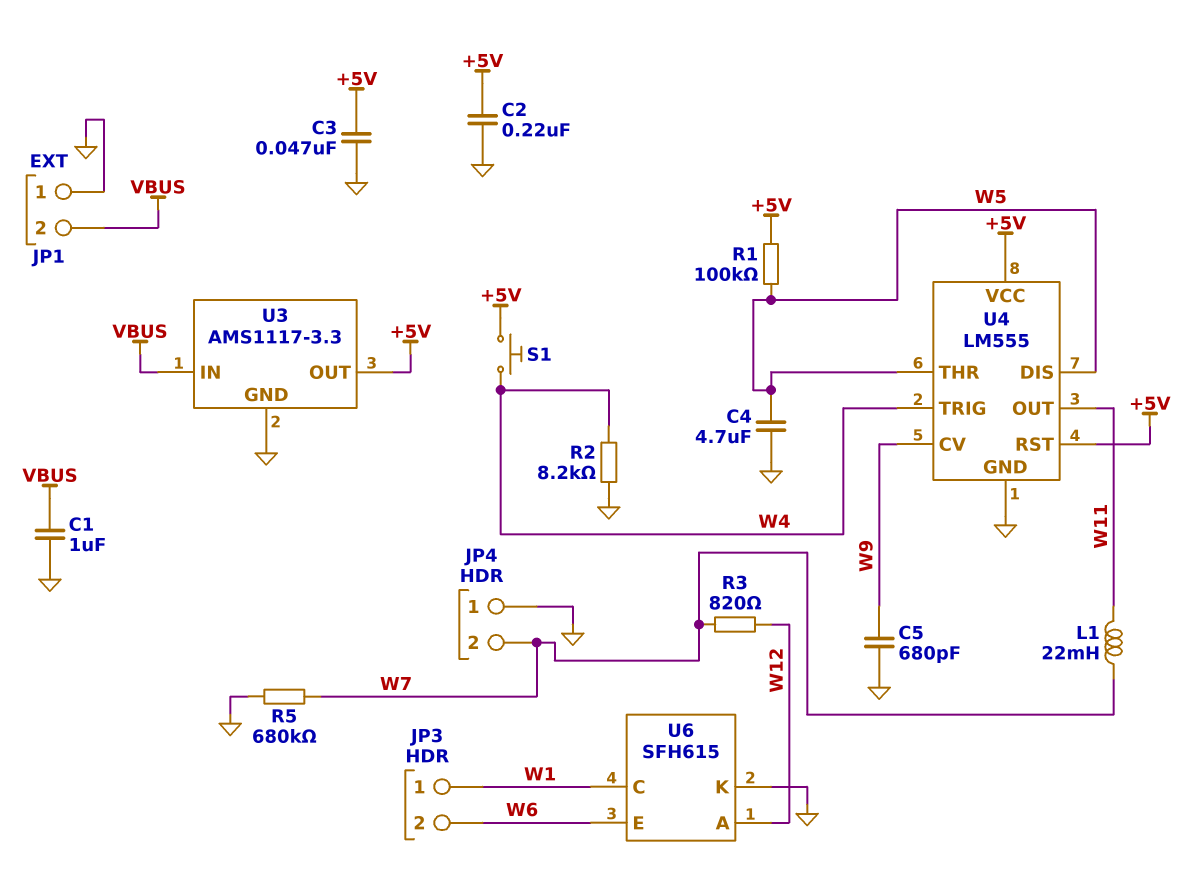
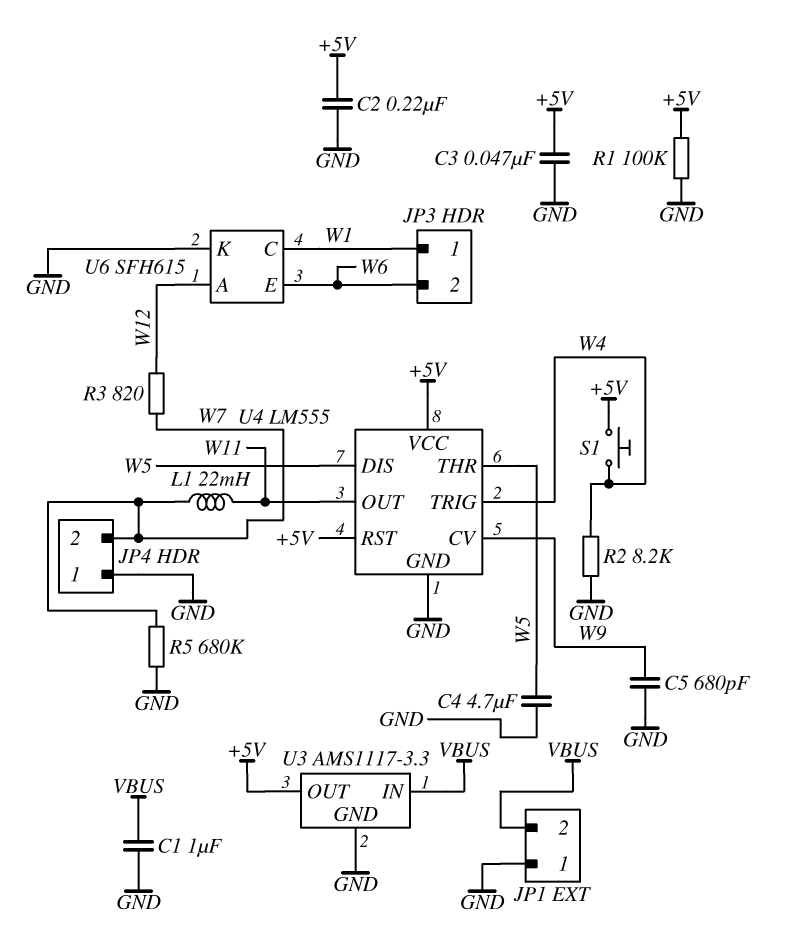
R1: 100k (+5V, W5) -> 100k (+5V, GND)

